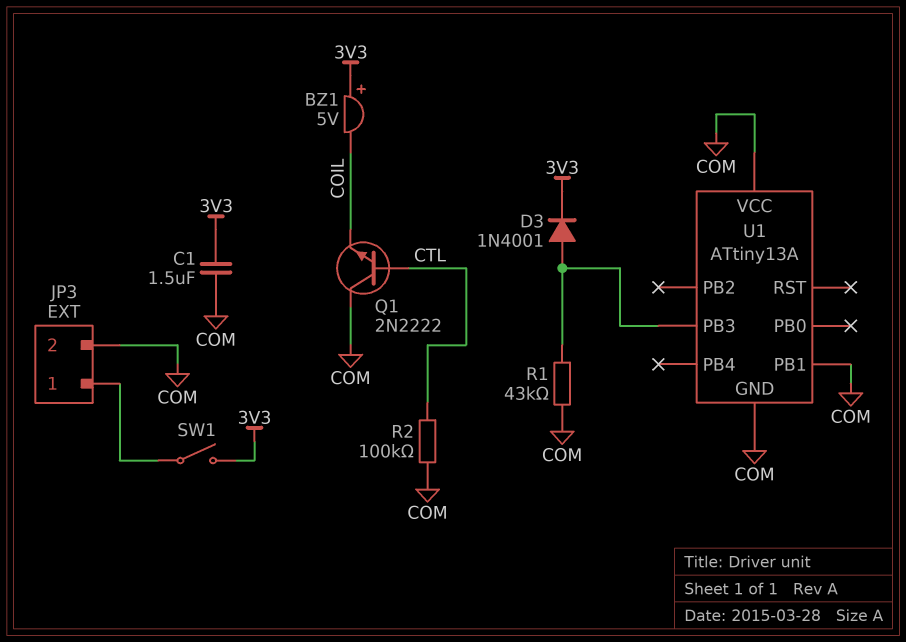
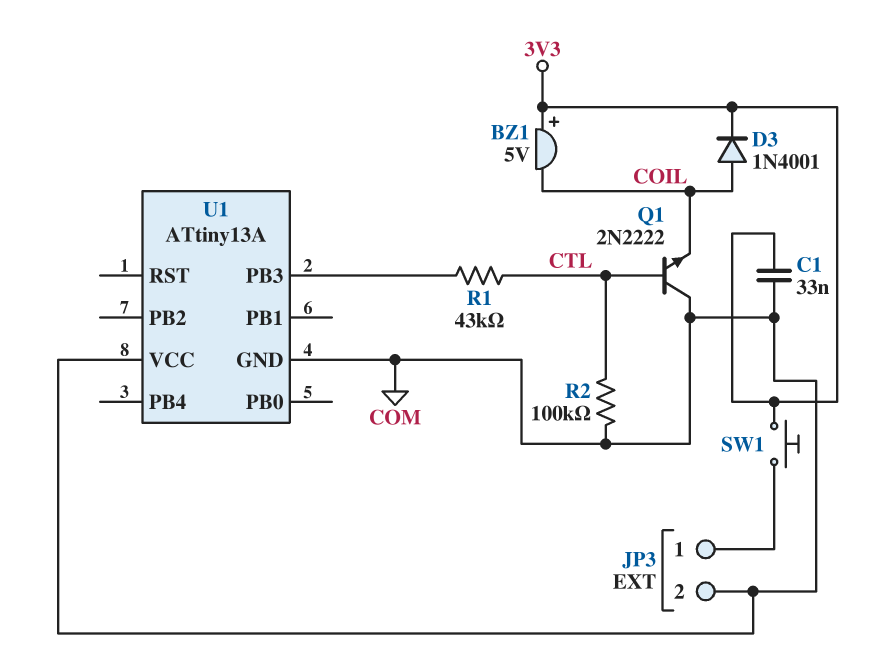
C1: 1.5uF (3V3, COM) -> 33nF (3V3, COM)
D3: diode 1N4001 (A U1/PB3, K 3V3) -> diode 1N4001 (A COIL, K 3V3)
R1: 43k (COM, U1/PB3) -> 43k (CTL, U1/PB3)
SW1: switch (3V3, JP3/1) -> button (3V3, JP3/1)
U1 pin PB1: COM -> none

